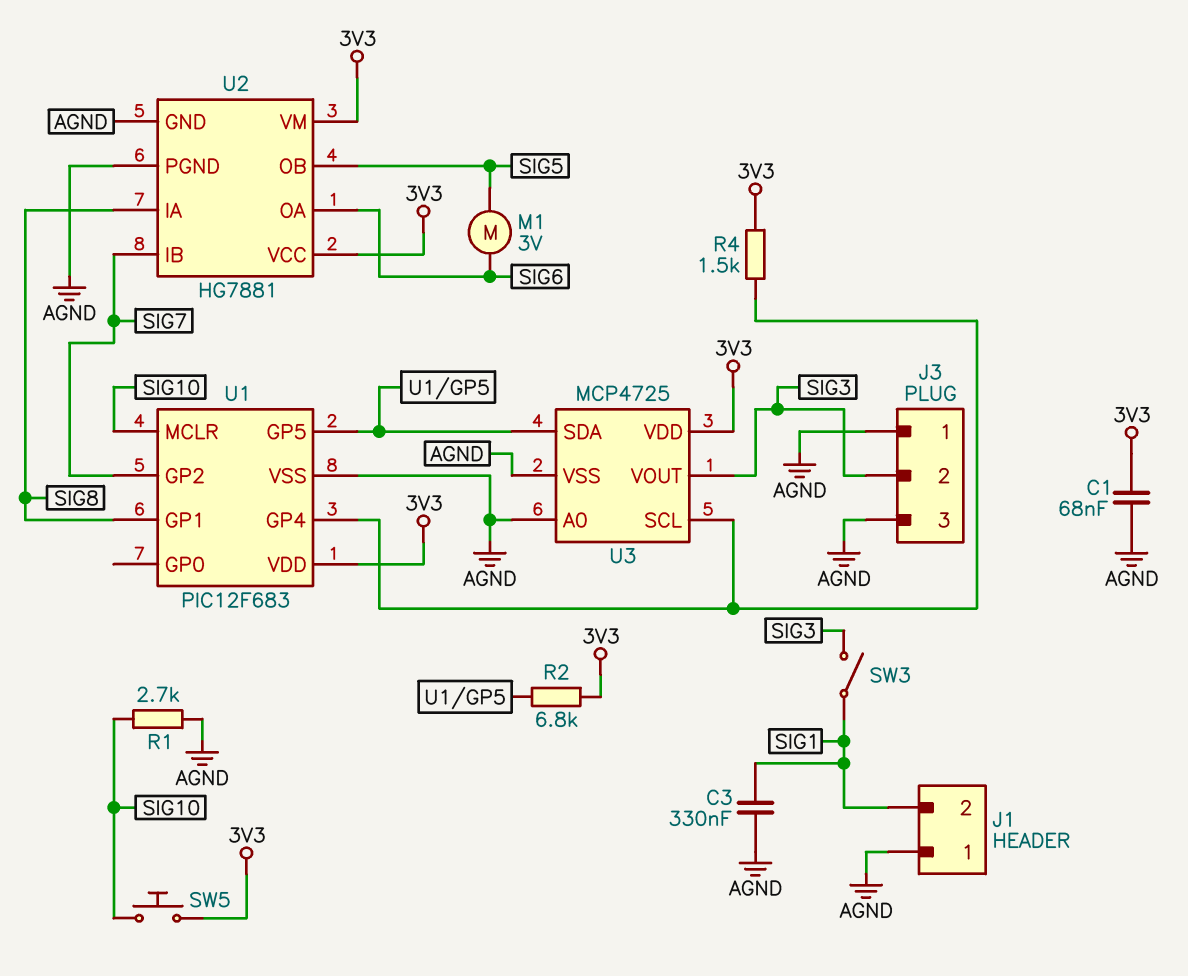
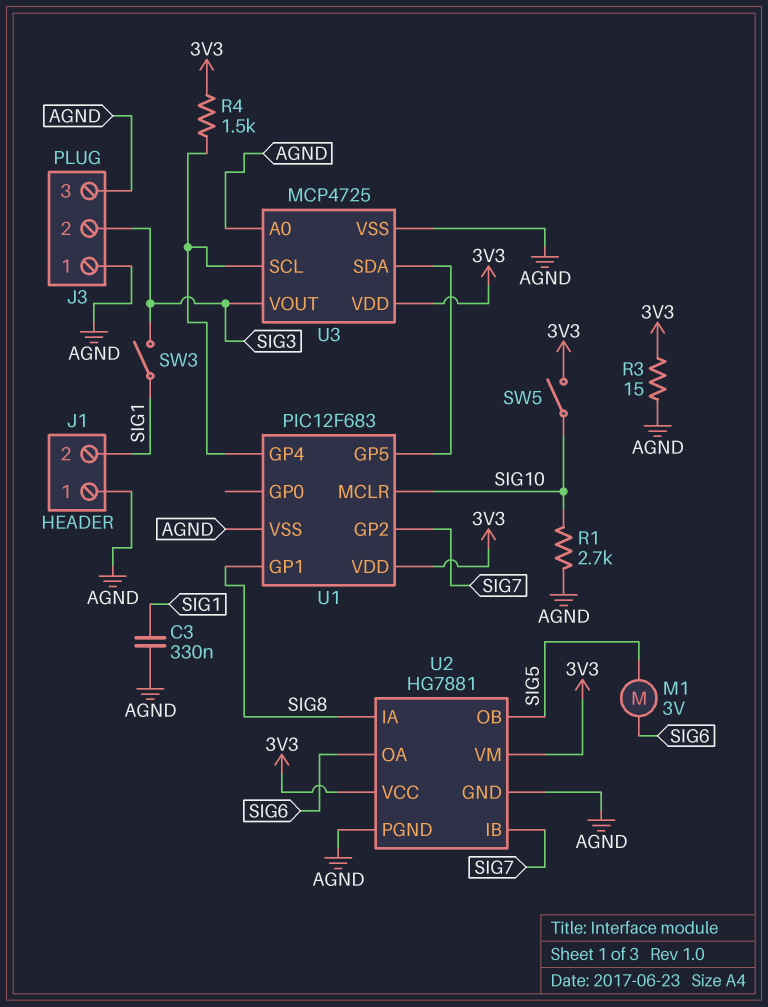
C1: 68nF (3V3, AGND) -> none
R2: 6.8k (3V3, U1/GP5) -> none
R3: none -> 15 (3V3, AGND)
SW5: button (3V3, SIG10) -> switch (3V3, SIG10)

